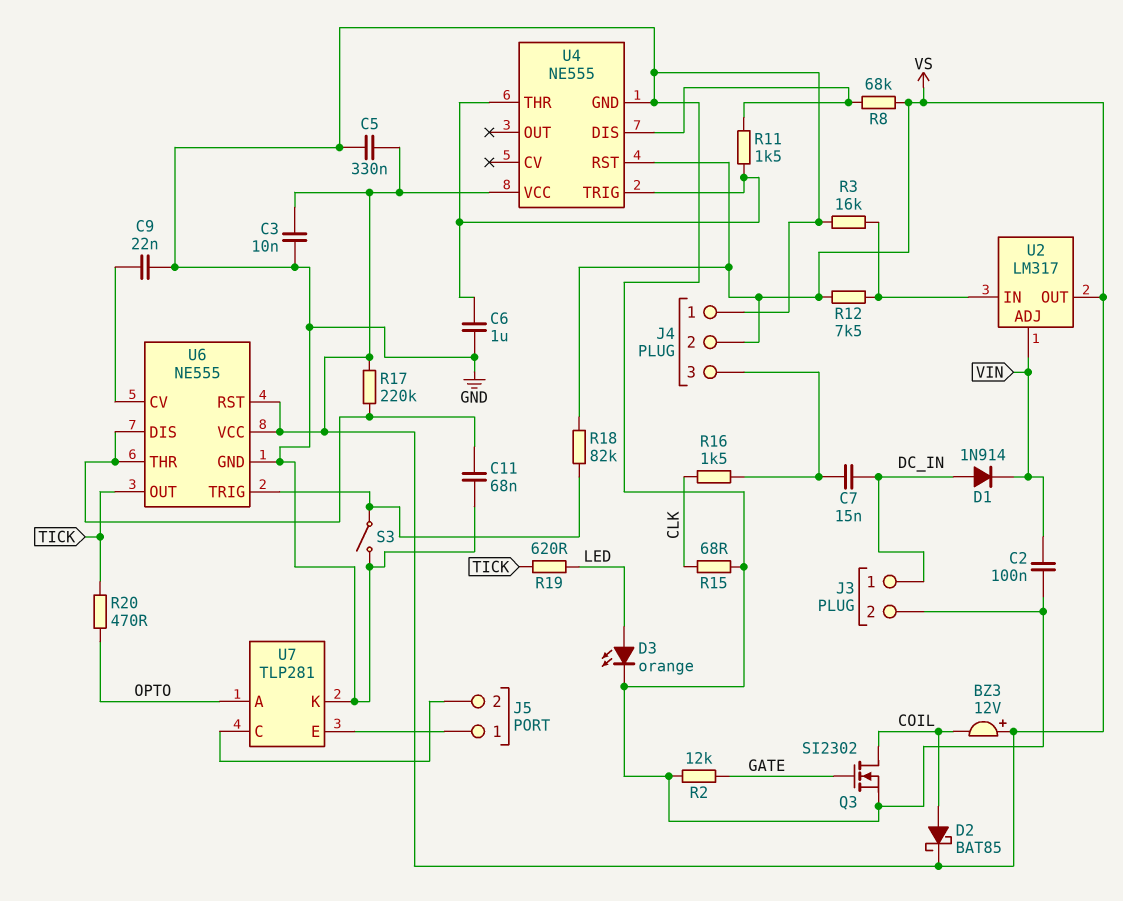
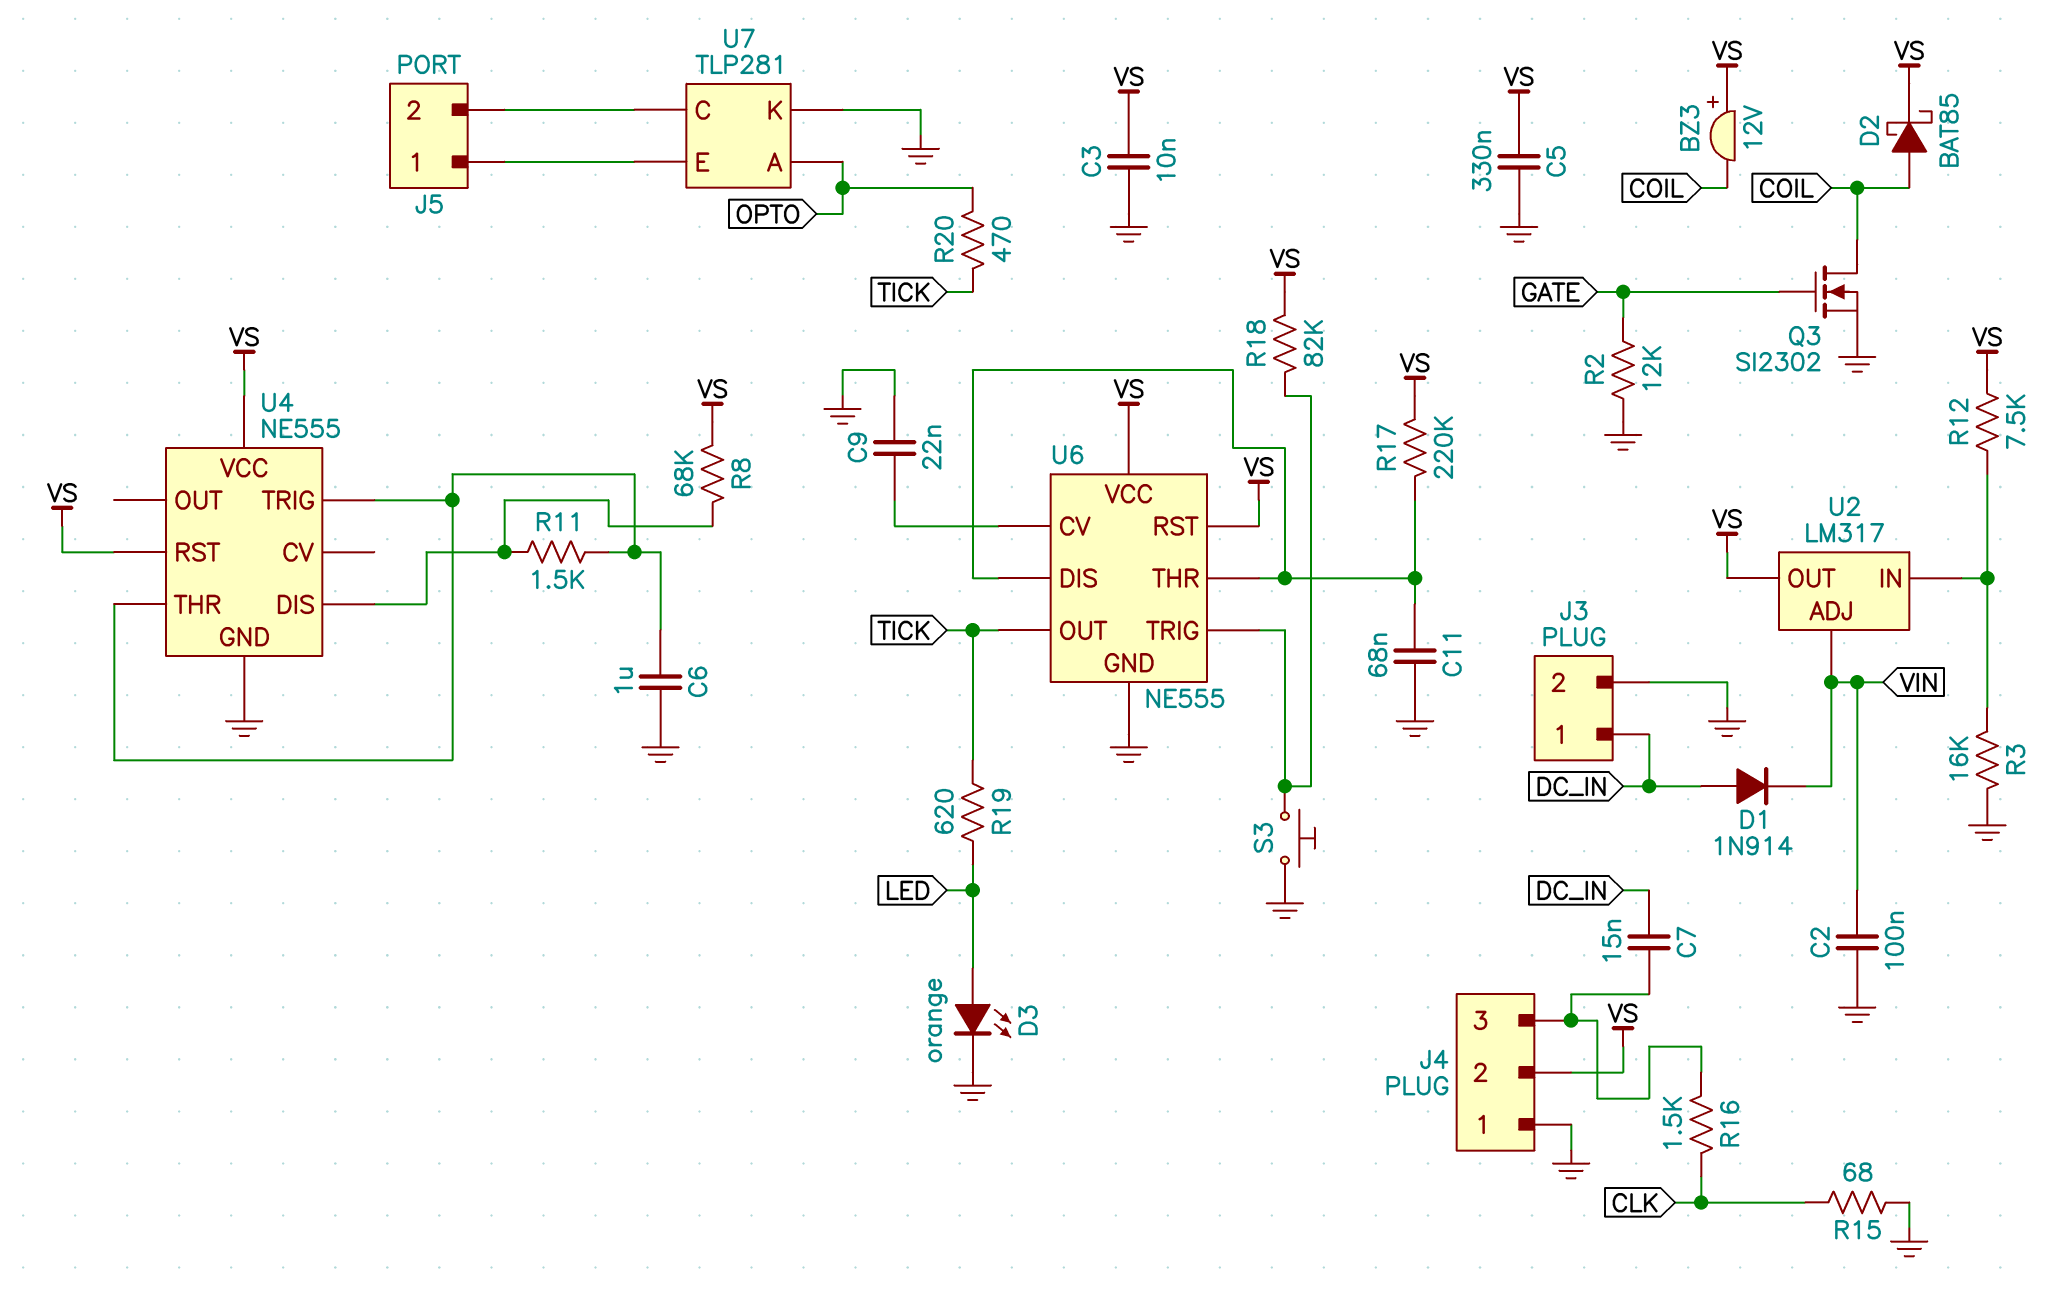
S3: switch (GND, U6/TRIG) -> button (GND, U6/TRIG)

